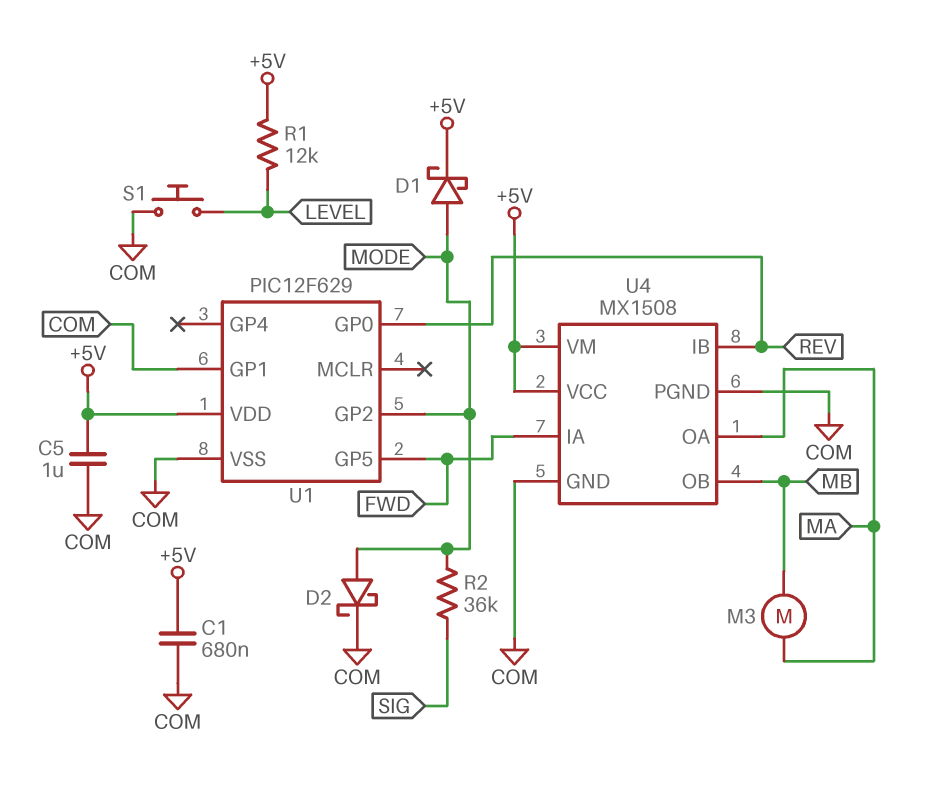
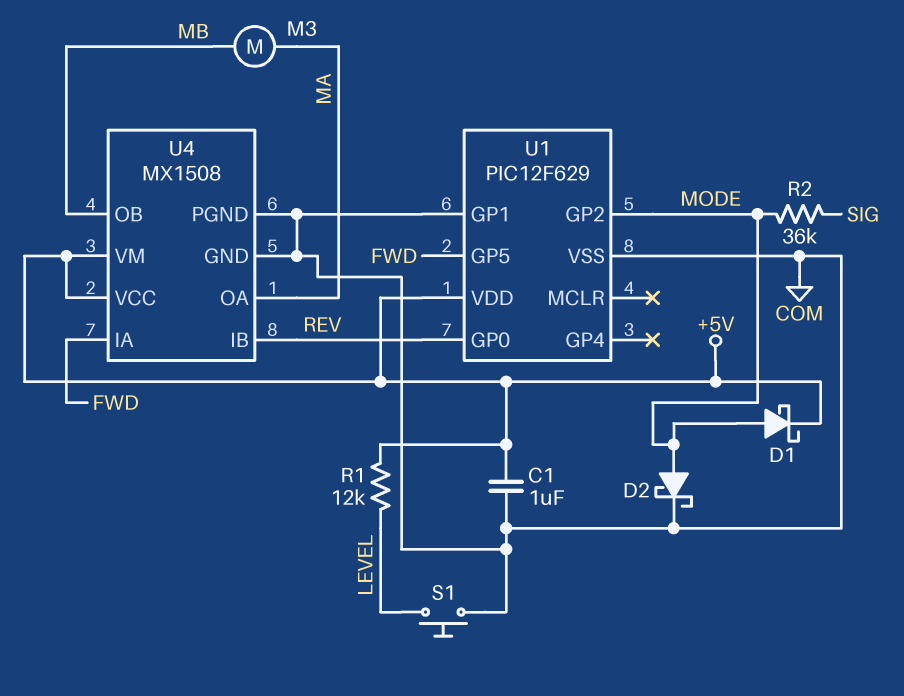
C1: 680nF (+5V, COM) -> 1uF (+5V, COM)
C5: 1uF (+5V, COM) -> none

